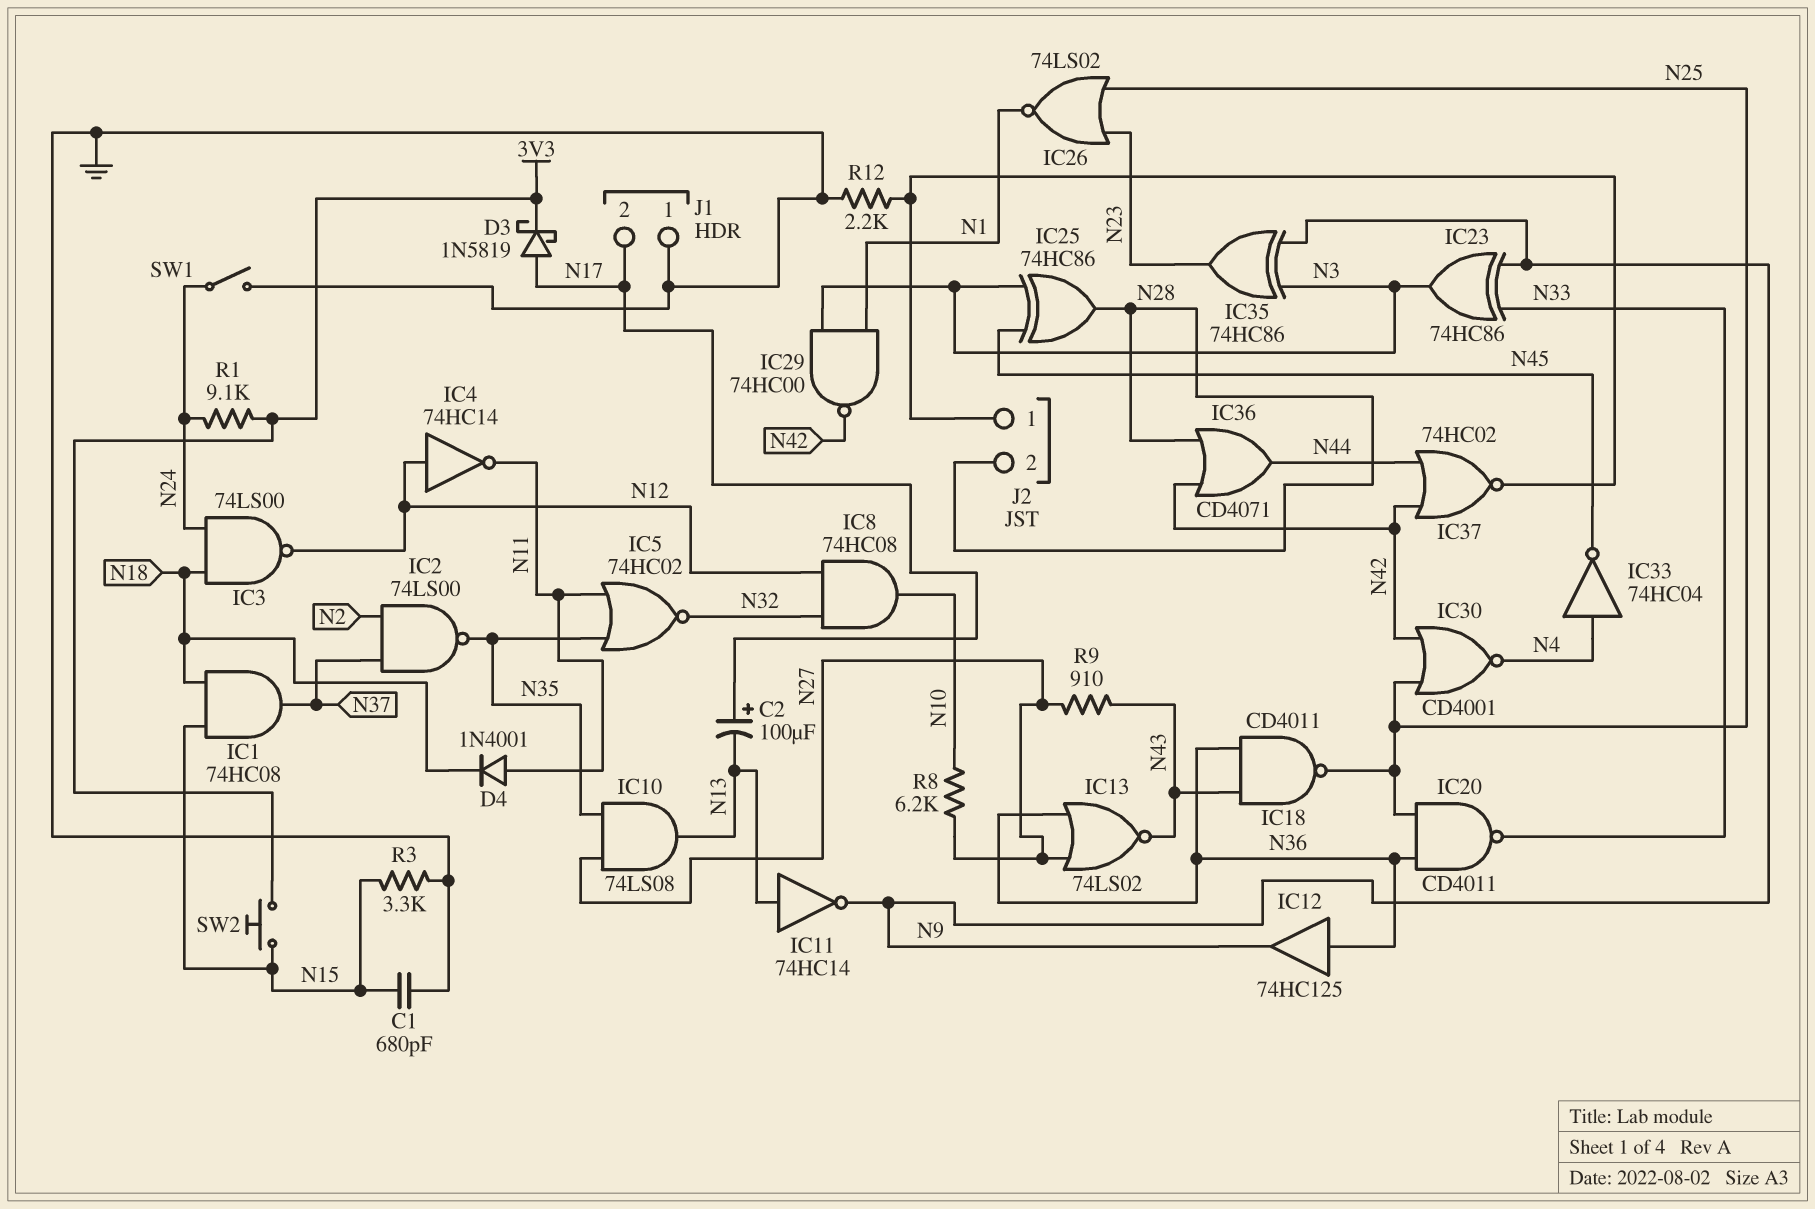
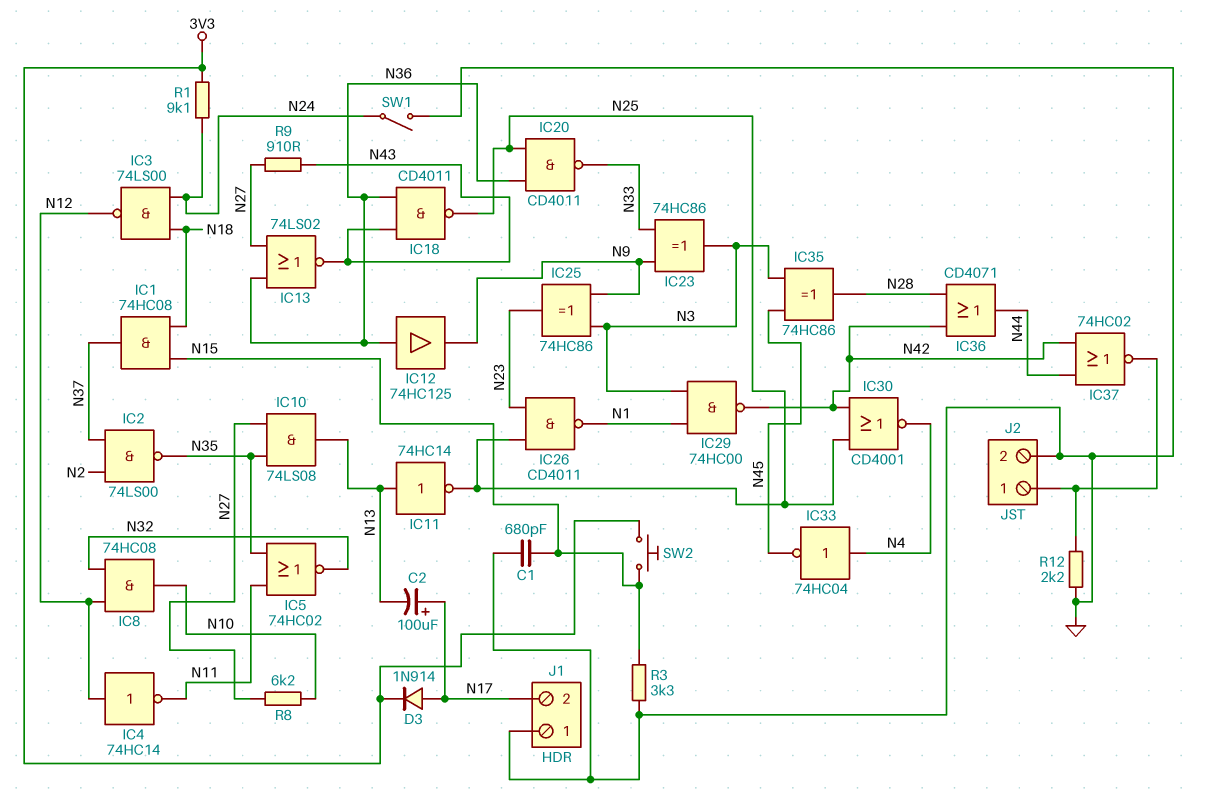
D3: schottky 1N5819 (A N17, K 3V3) -> diode 1N914 (A N17, K 3V3)
D4: diode 1N4001 (A N11, K N18) -> none
IC11: NOT 74HC14 (in N13, out N9) -> NOT 74HC14 (in N13, out N25)
IC25: XOR 74HC86 (in N3, in N45, out N28) -> XOR 74HC86 (in N3, in N9, out N23)
IC26: NOR 74LS02 (in N23, in N25, out N1) -> NAND CD4011 (in N23, in N25, out N1)
IC35: XOR 74HC86 (in N3, in N9, out N23) -> XOR 74HC86 (in N3, in N45, out N28)
J2 pin 2: N28 -> GND

